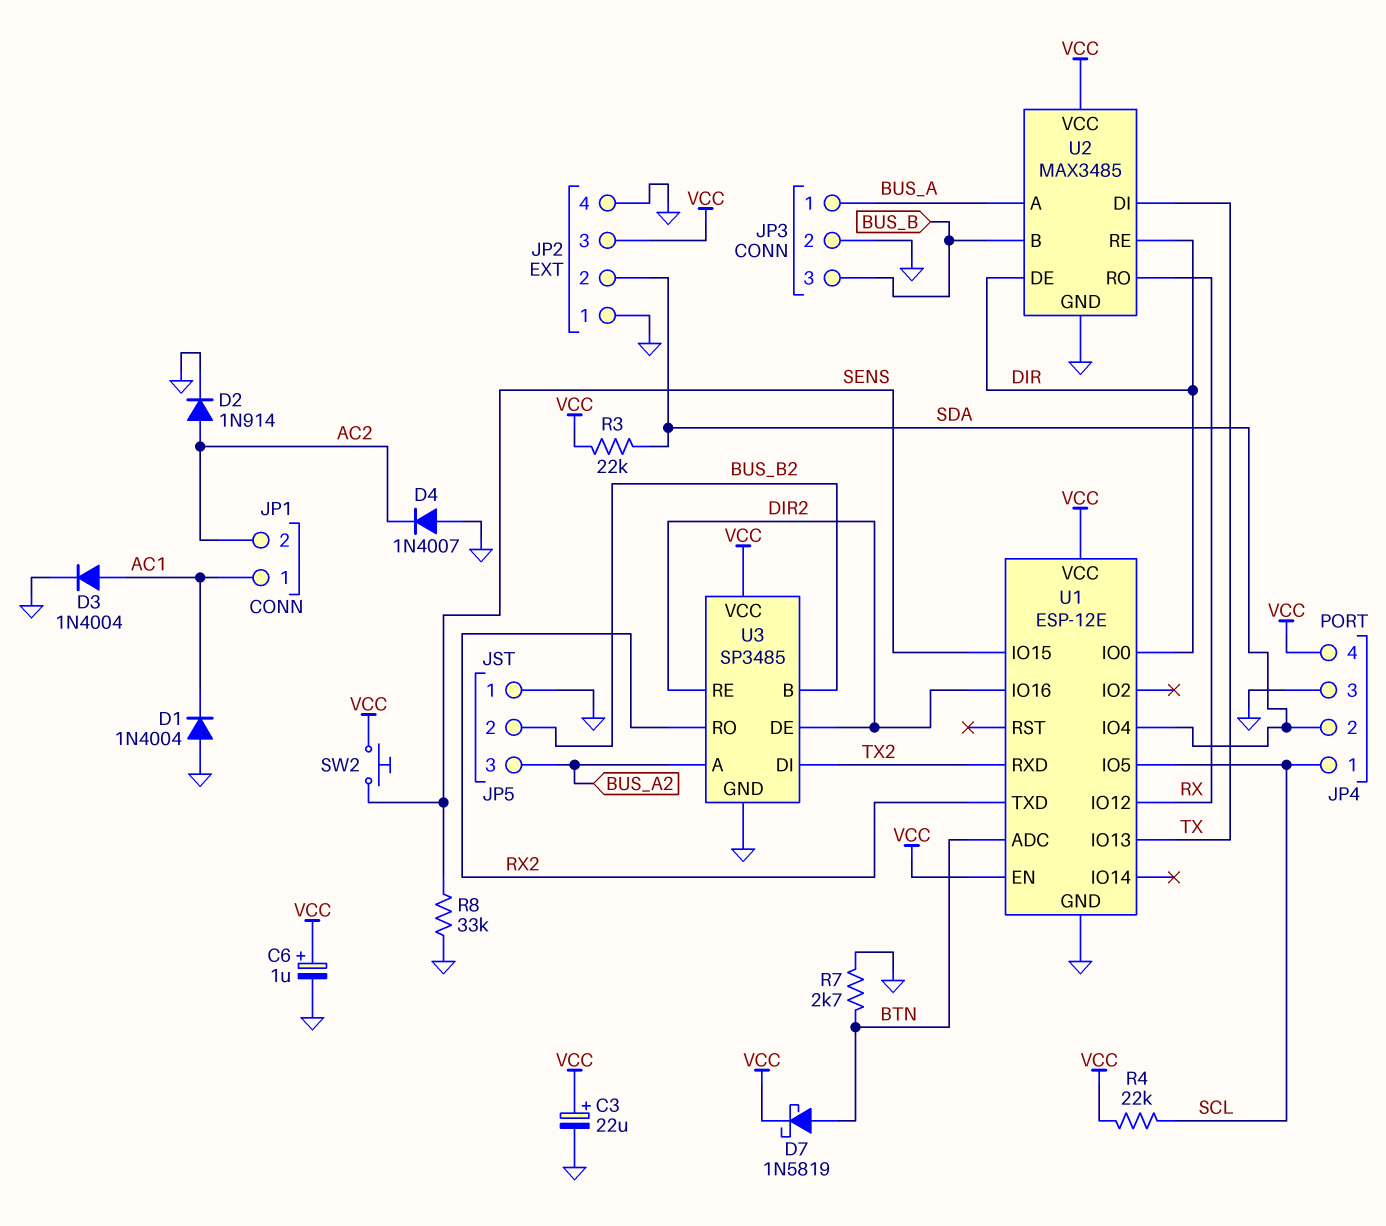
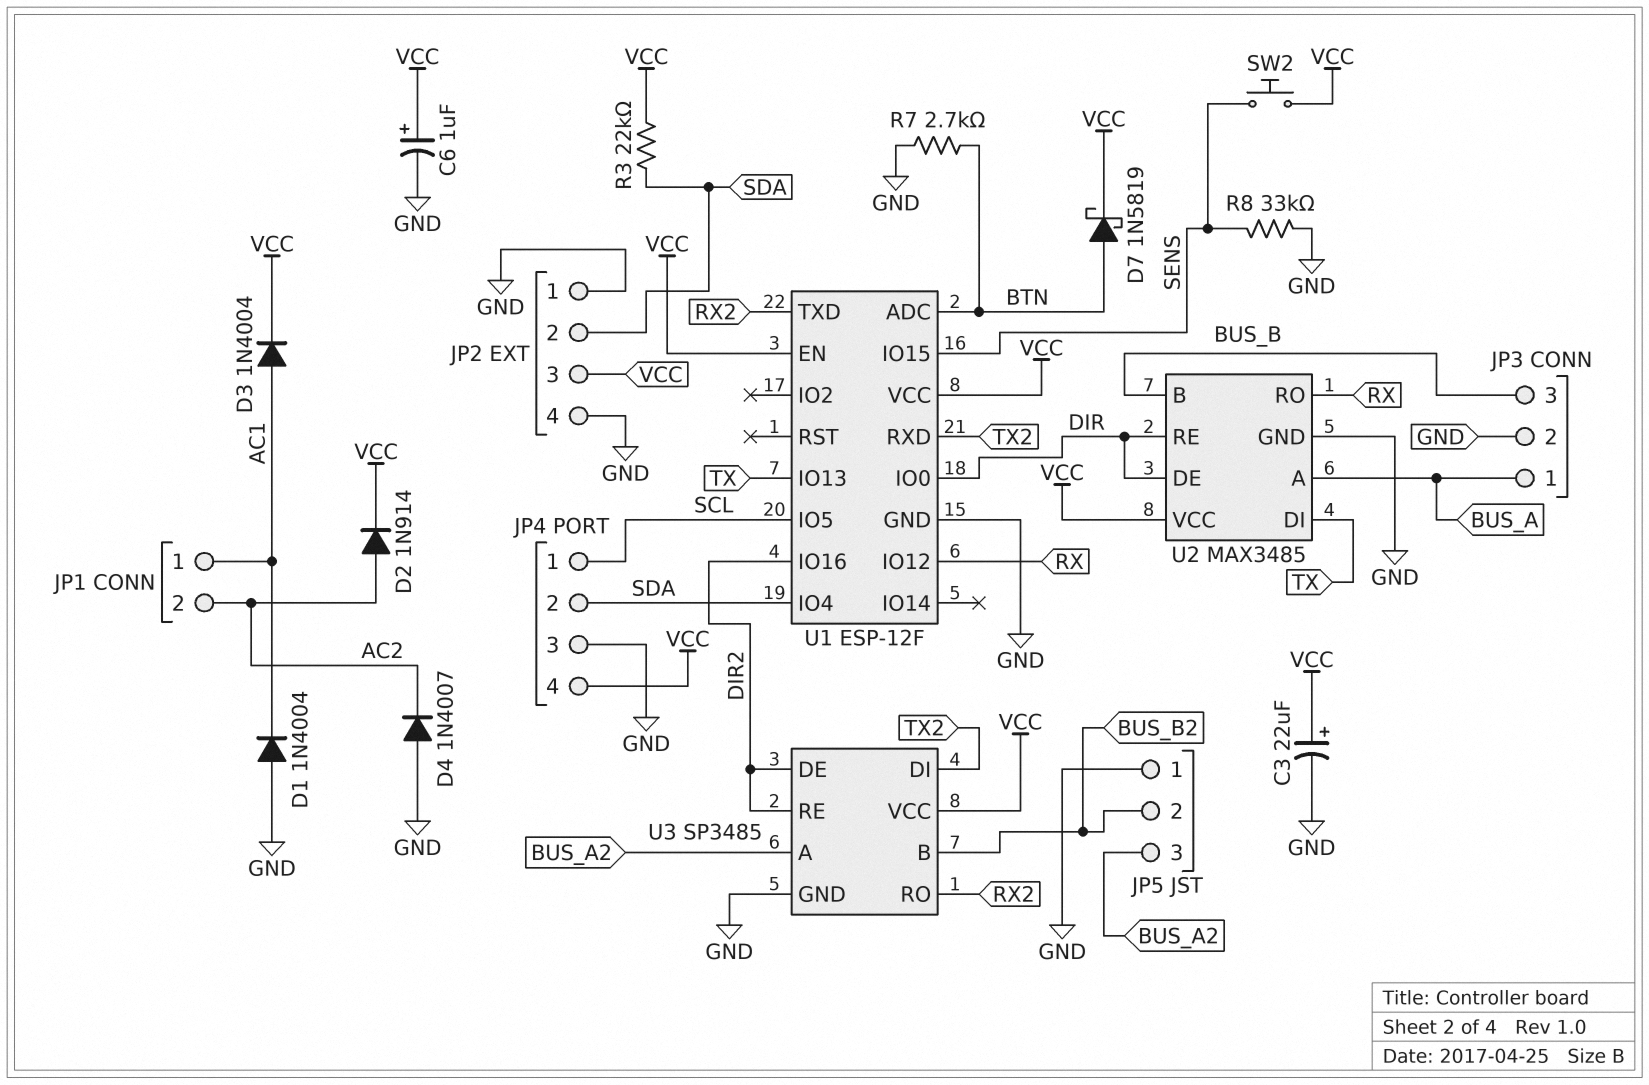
D2: diode 1N914 (A AC2, K GND) -> diode 1N914 (A AC2, K VCC)
D3: diode 1N4004 (A AC1, K GND) -> diode 1N4004 (A AC1, K VCC)
R4: 22k (SCL, VCC) -> none
U1: ESP-12E -> ESP-12F

